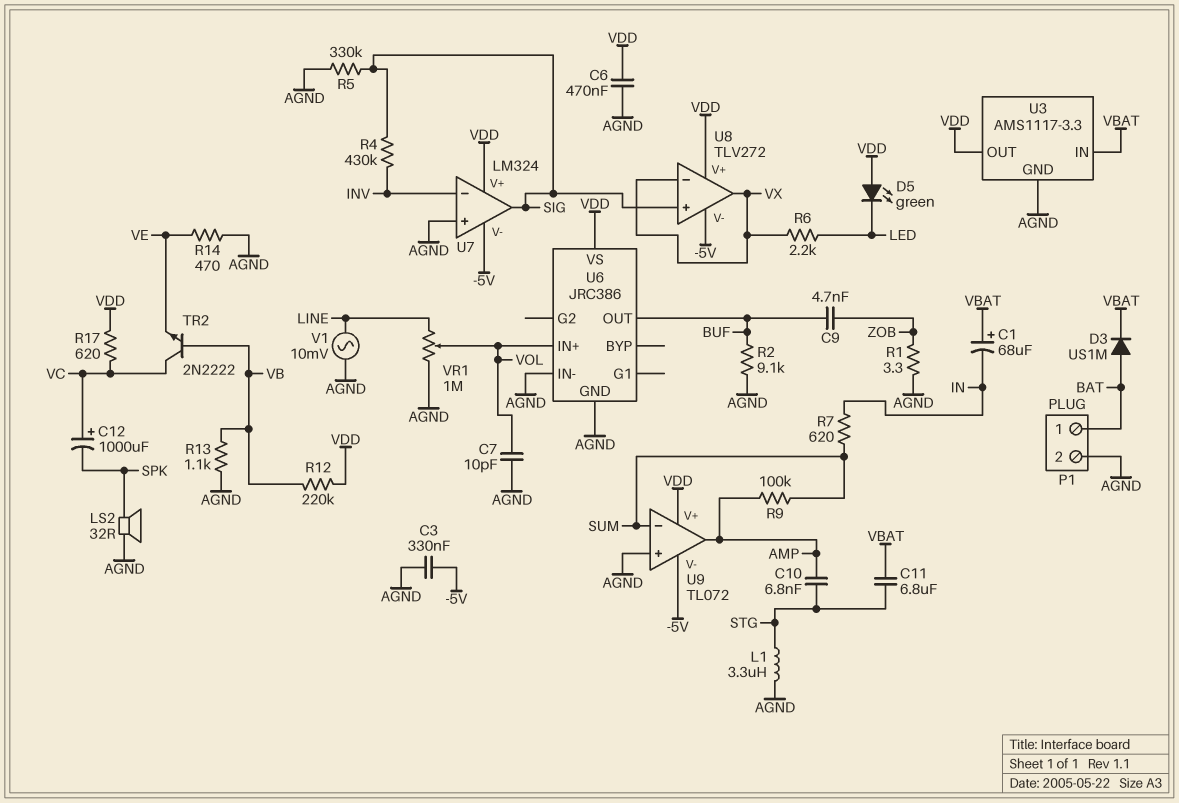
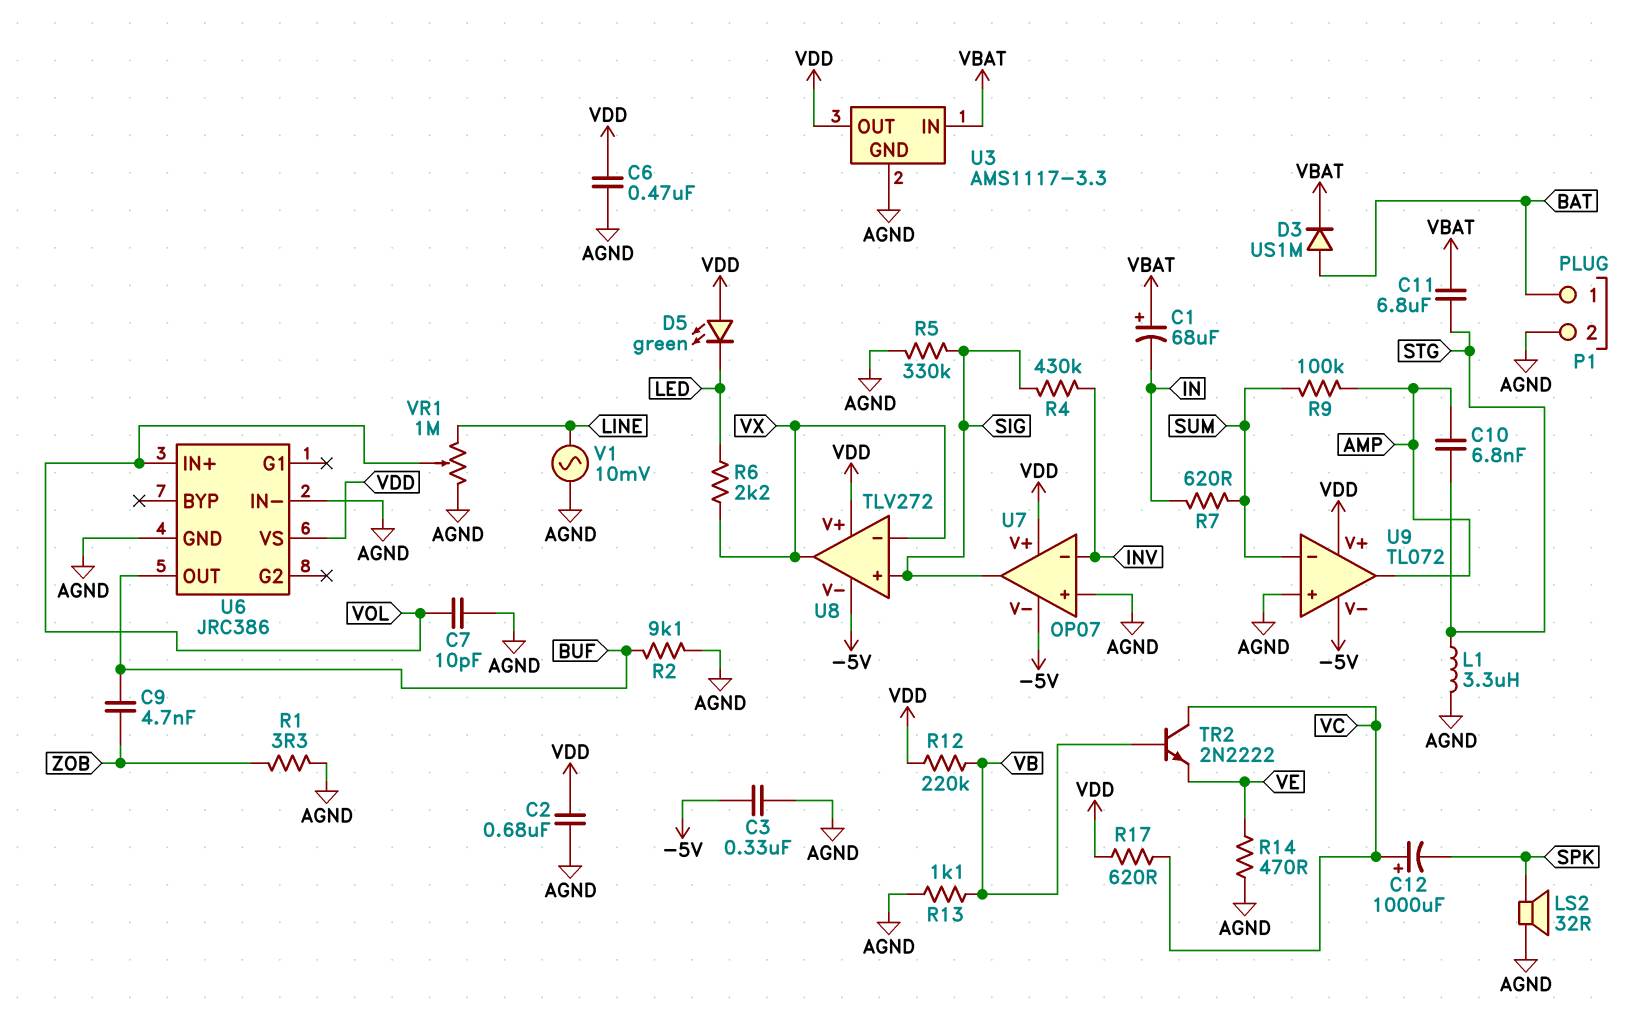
C2: none -> 680nF (AGND, VDD)
U7: LM324 -> OP07

